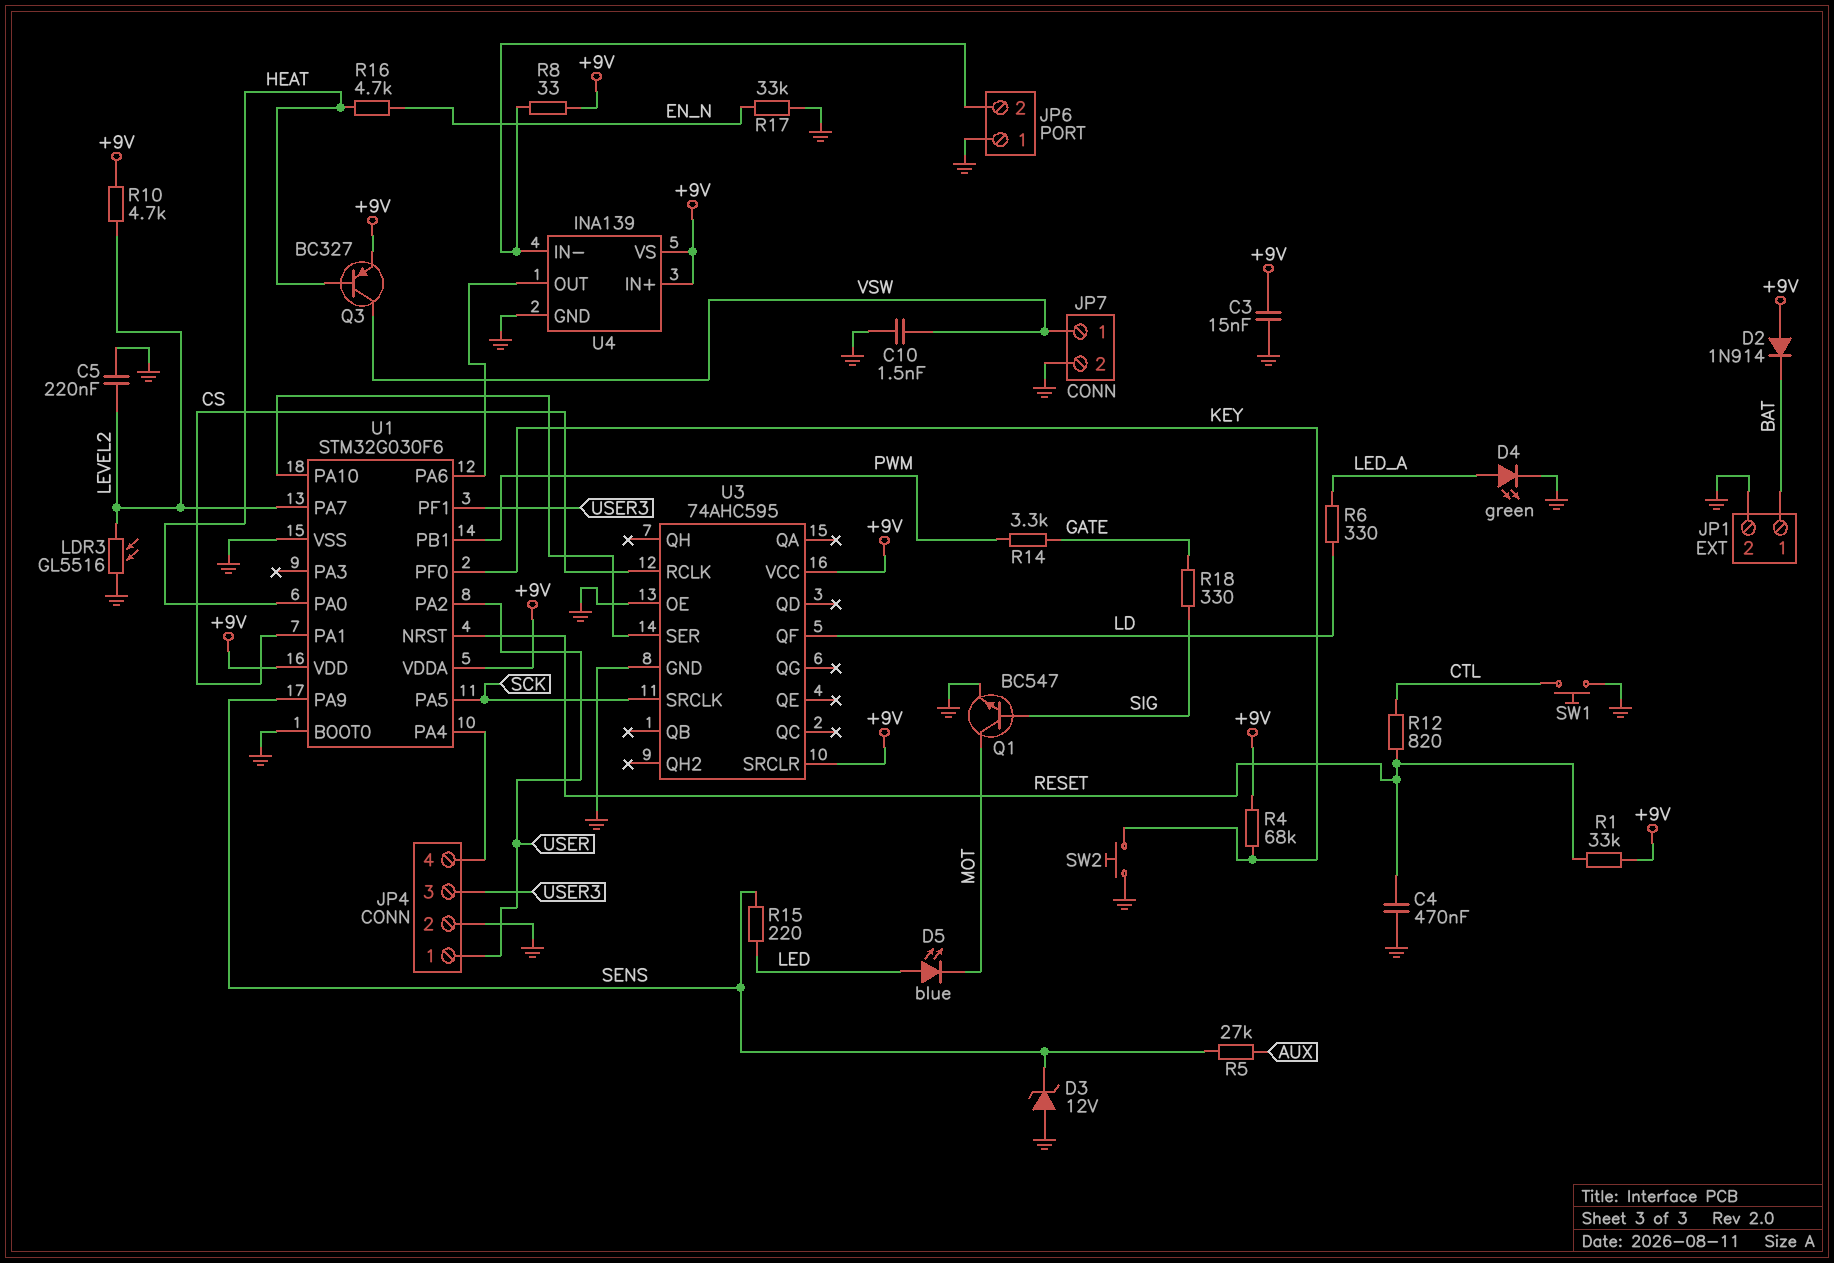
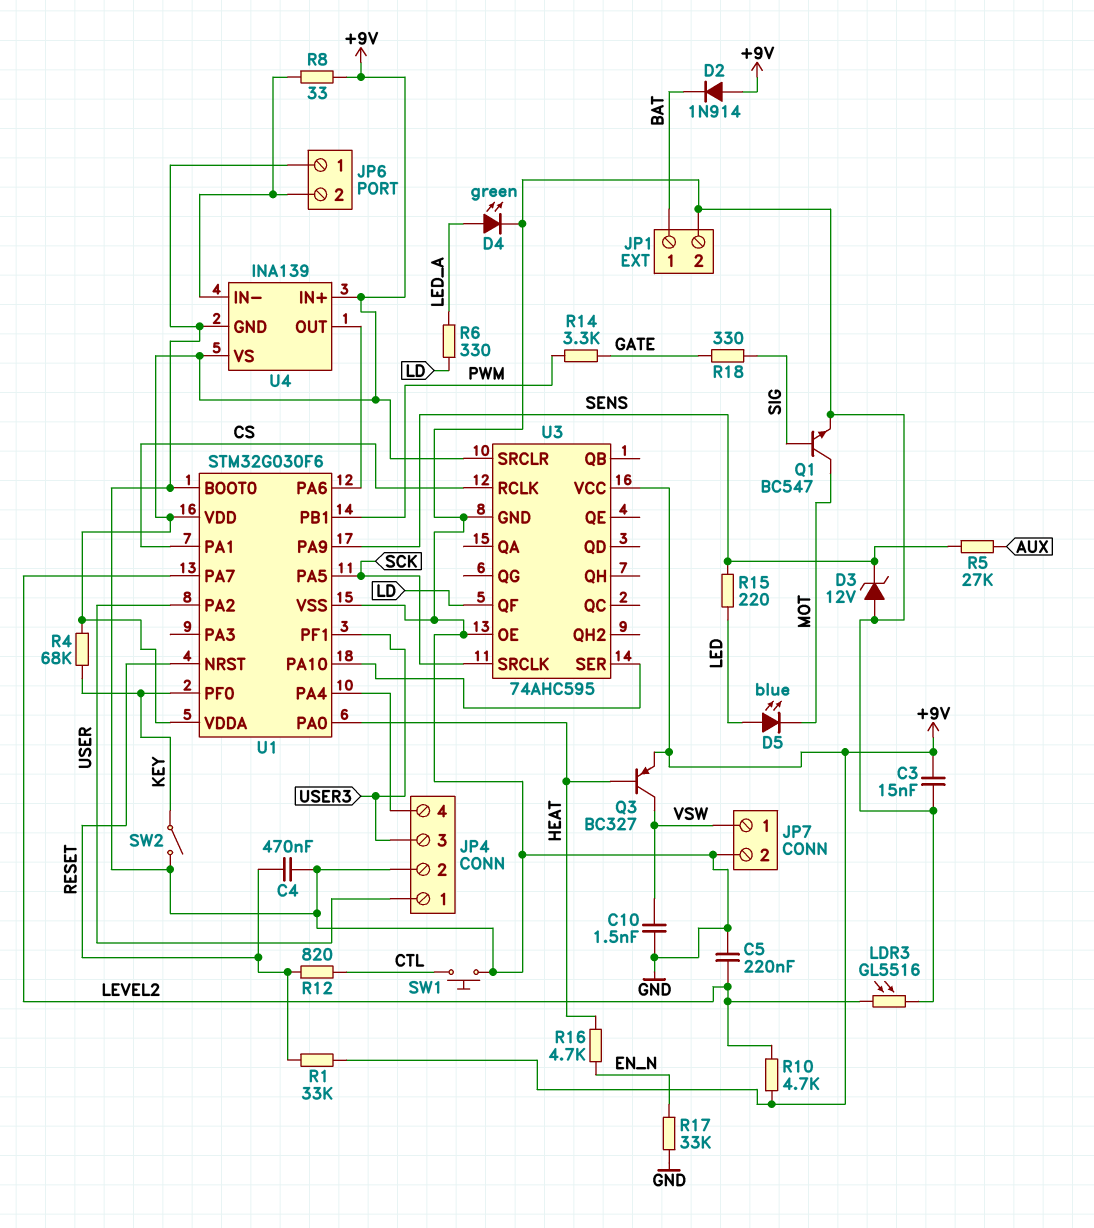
SW2: button (GND, KEY) -> switch (GND, KEY)

